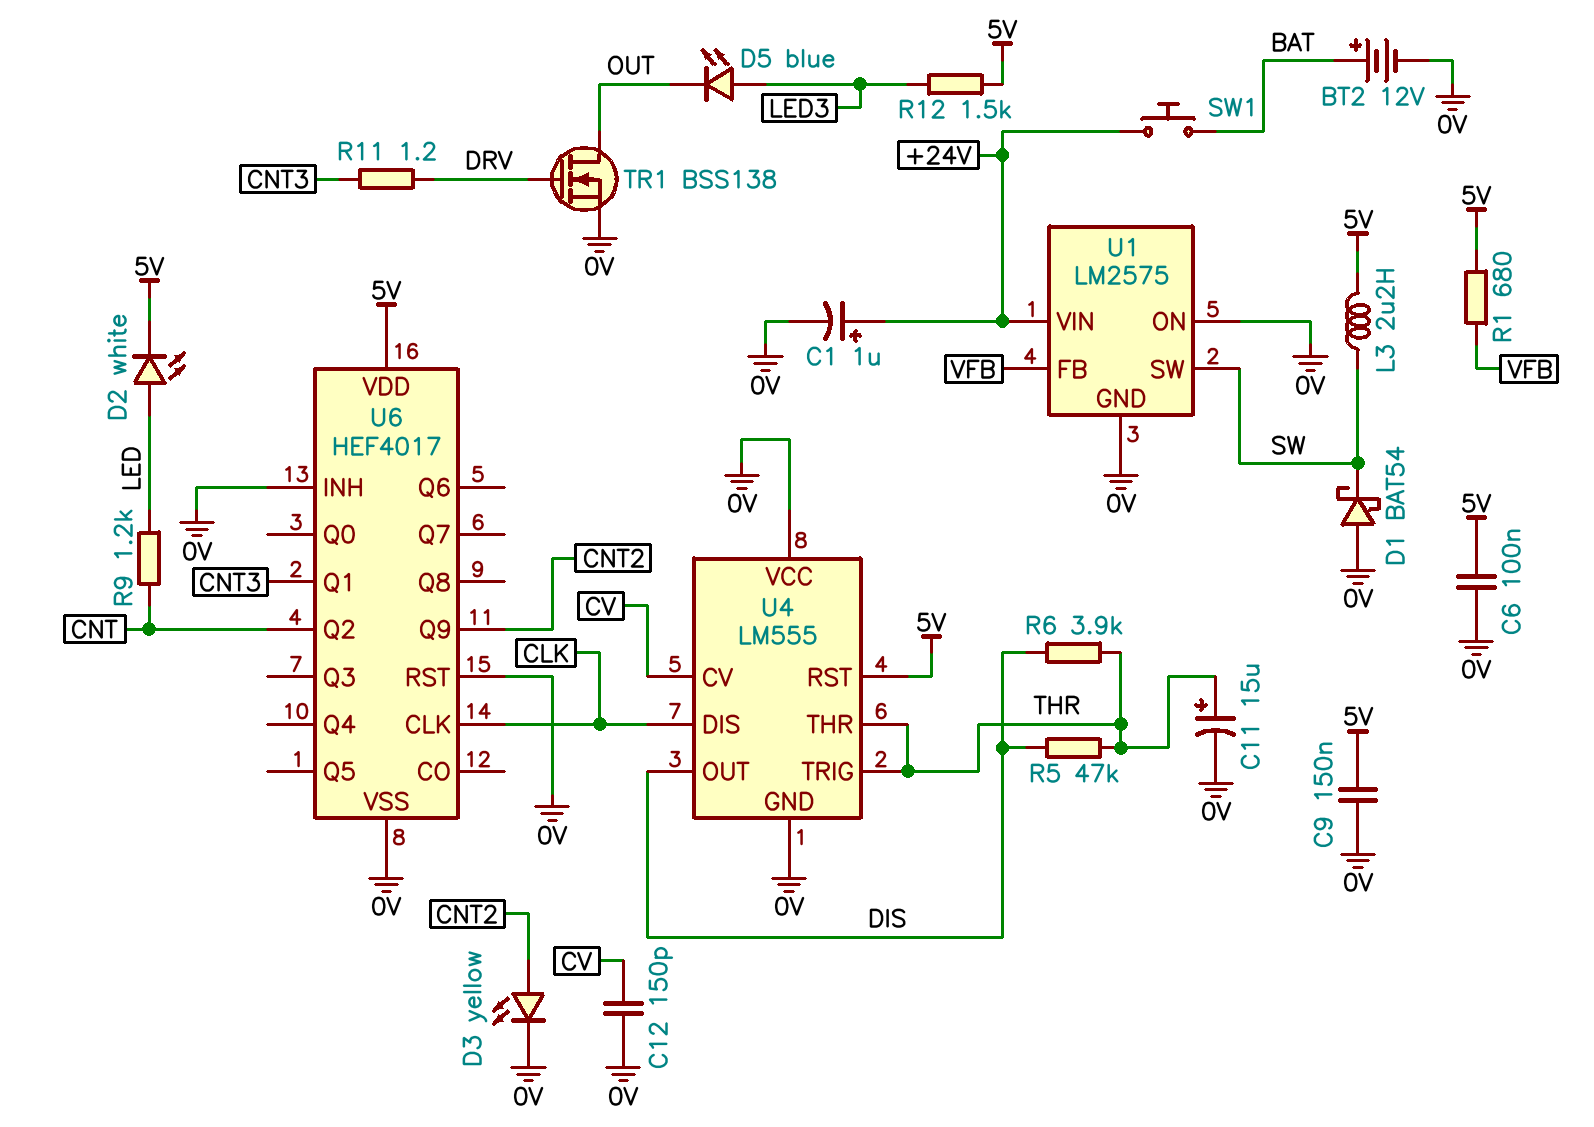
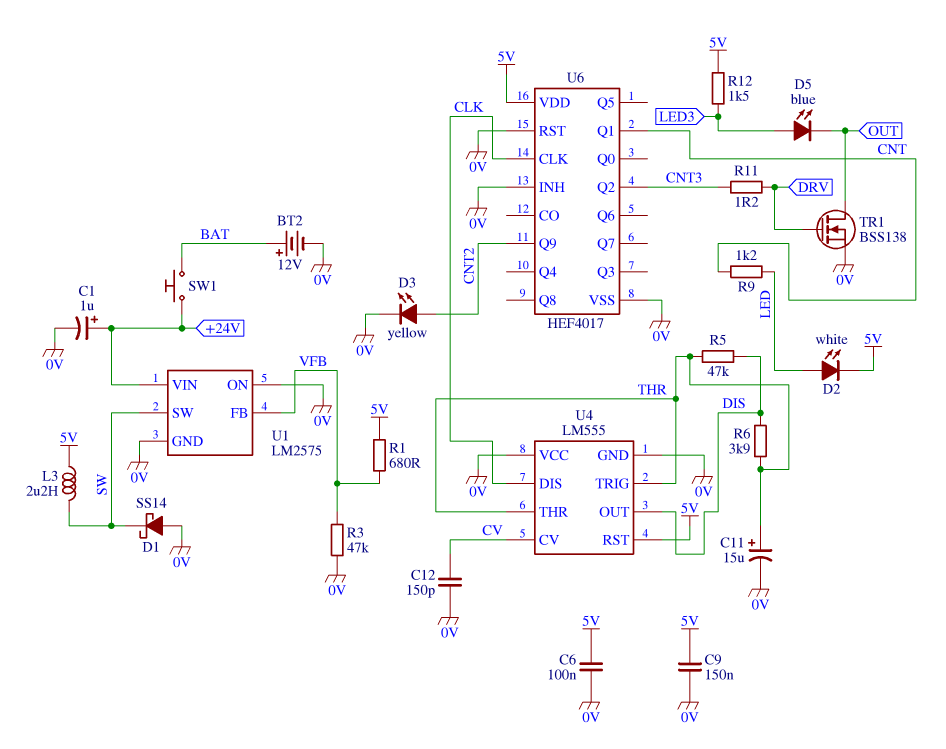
D1: schottky BAT54 (A 0V, K SW) -> schottky SS14 (A 0V, K SW)
R3: none -> 47k (0V, VFB)
U6 pin Q1: CNT3 -> CNT
U6 pin Q2: CNT -> CNT3

